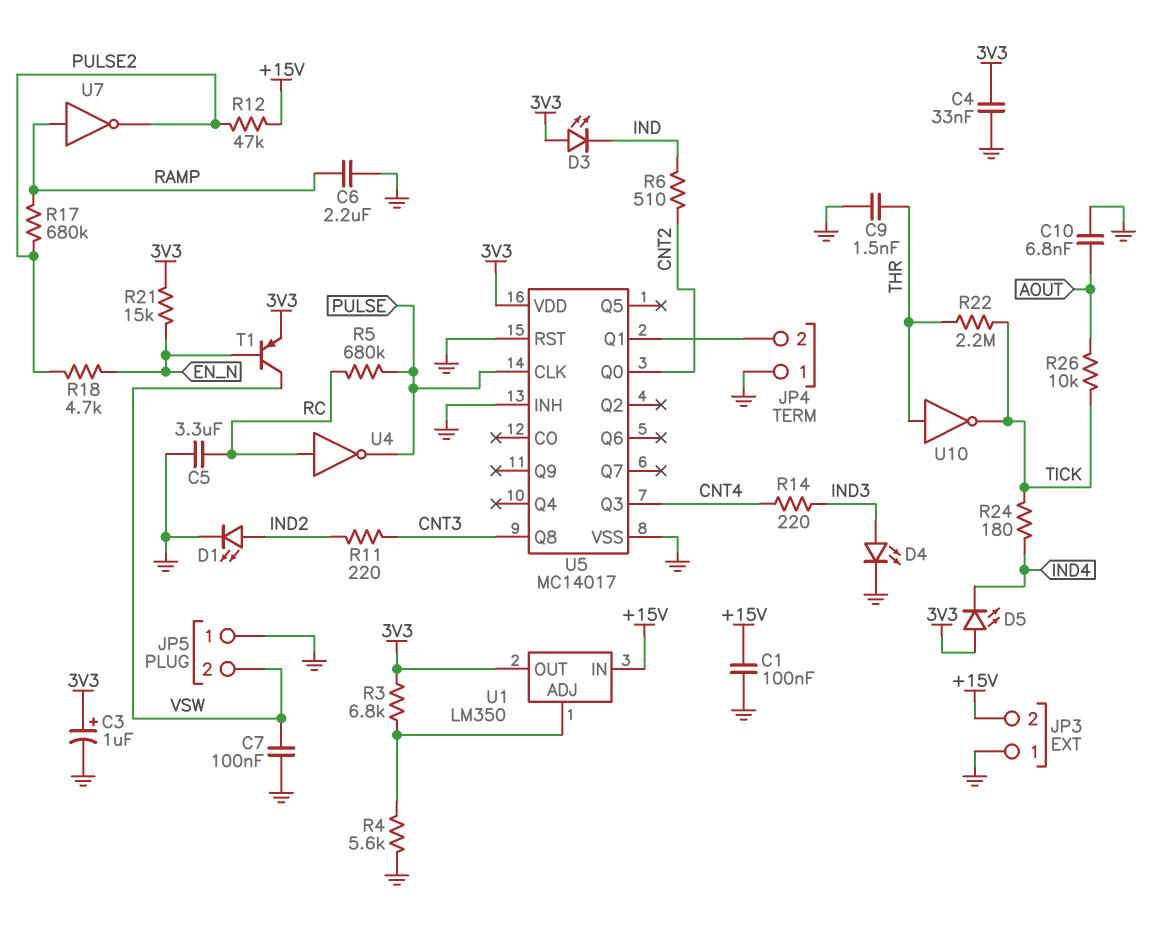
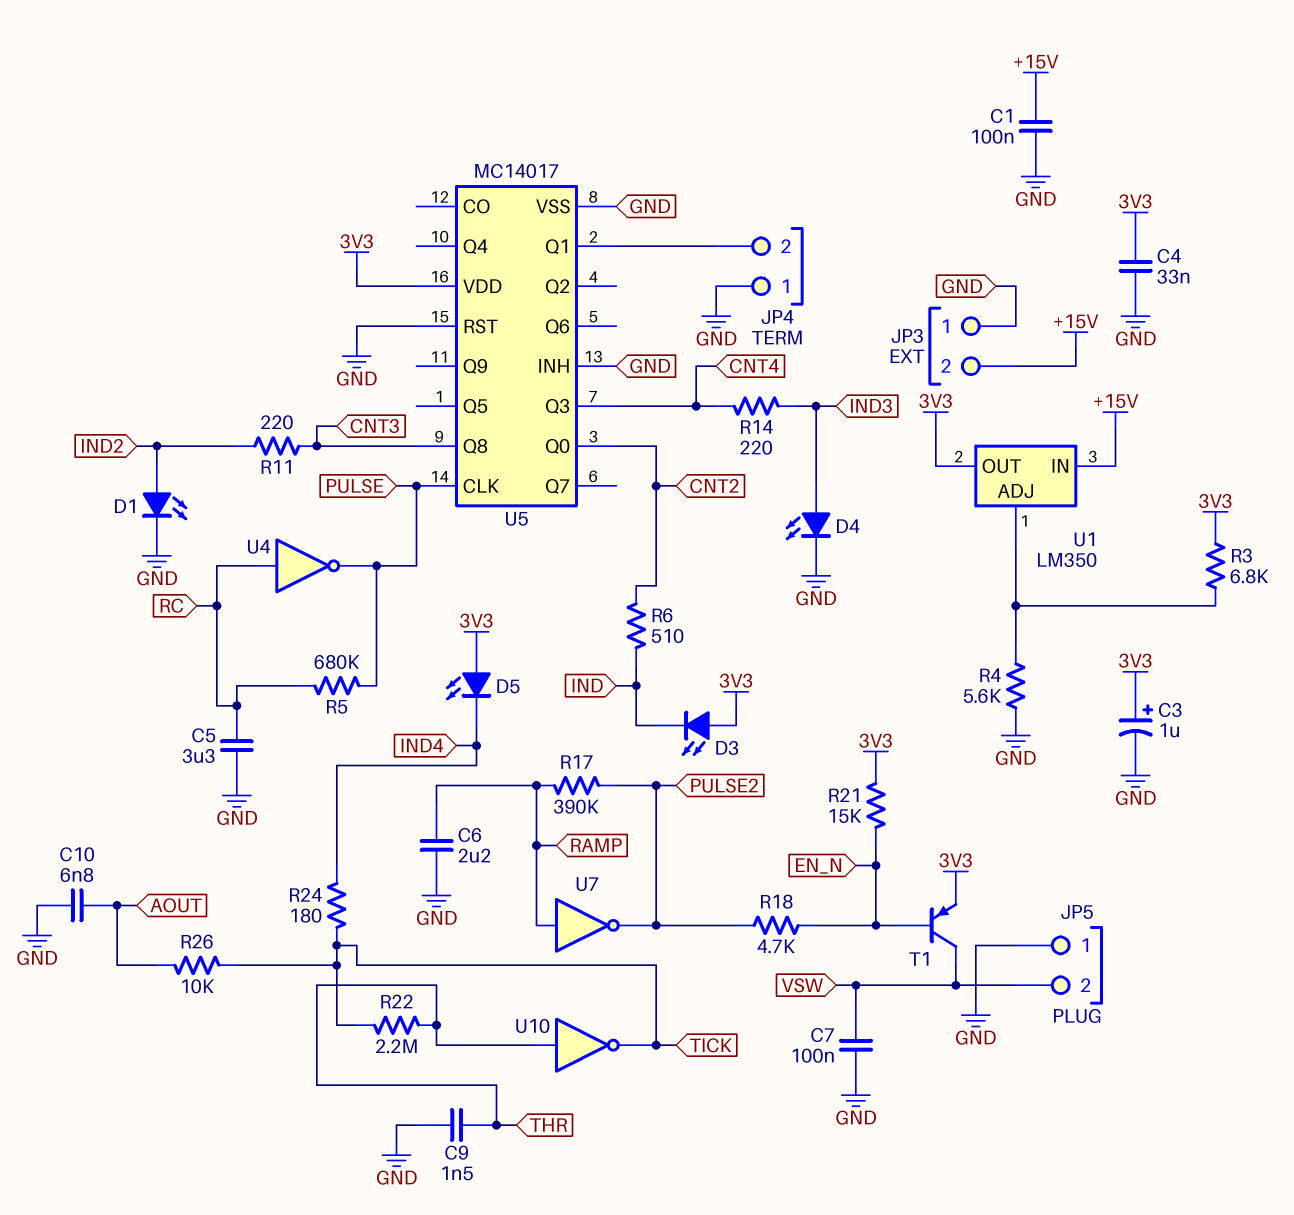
R12: 47k (+15V, PULSE2) -> none
R17: 680k (PULSE2, RAMP) -> 390k (PULSE2, RAMP)

